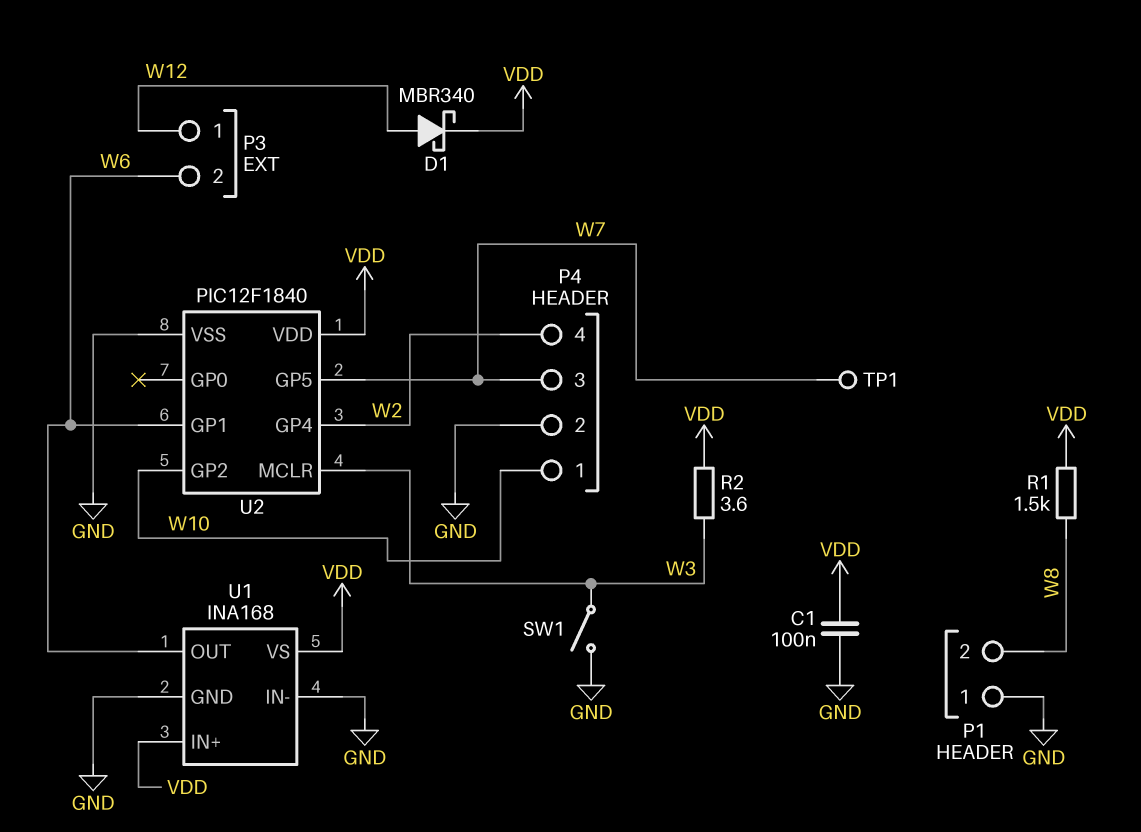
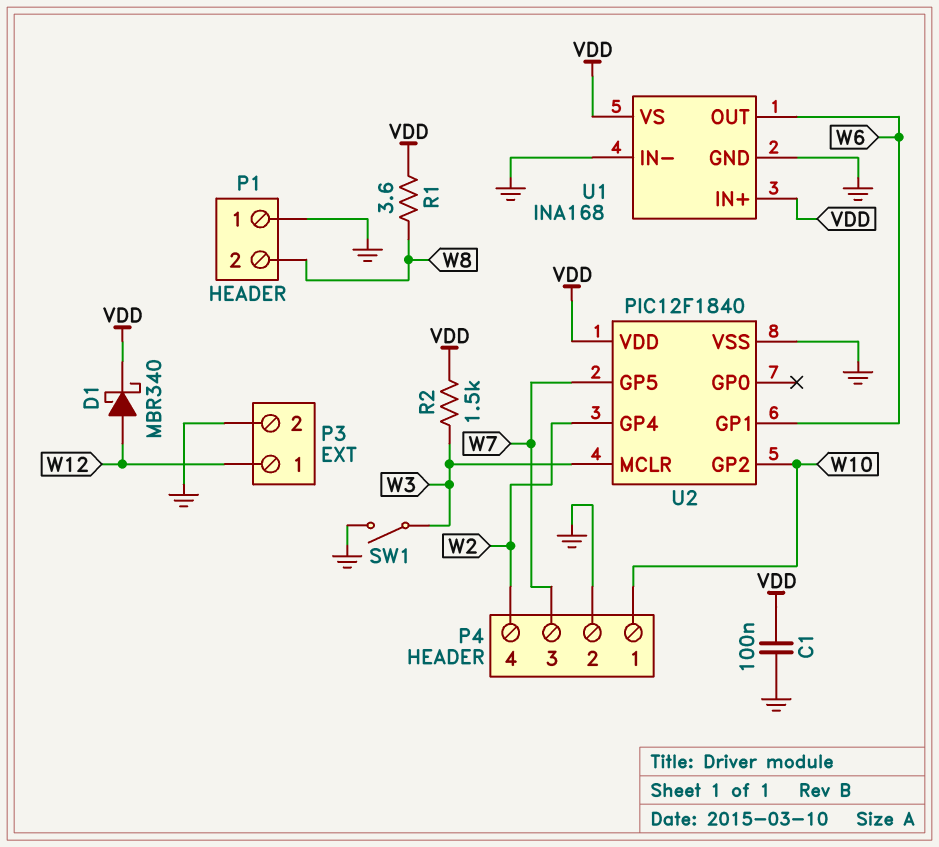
P3 pin 2: W6 -> GND
R1: 1.5k (VDD, W8) -> 3.6 (VDD, W8)
R2: 3.6 (VDD, W3) -> 1.5k (VDD, W3)
TP1: test point (W7) -> none

